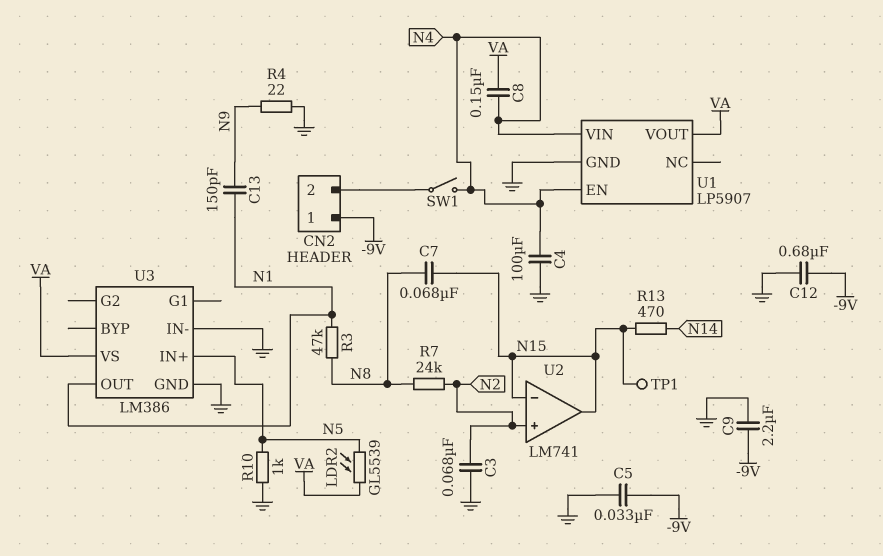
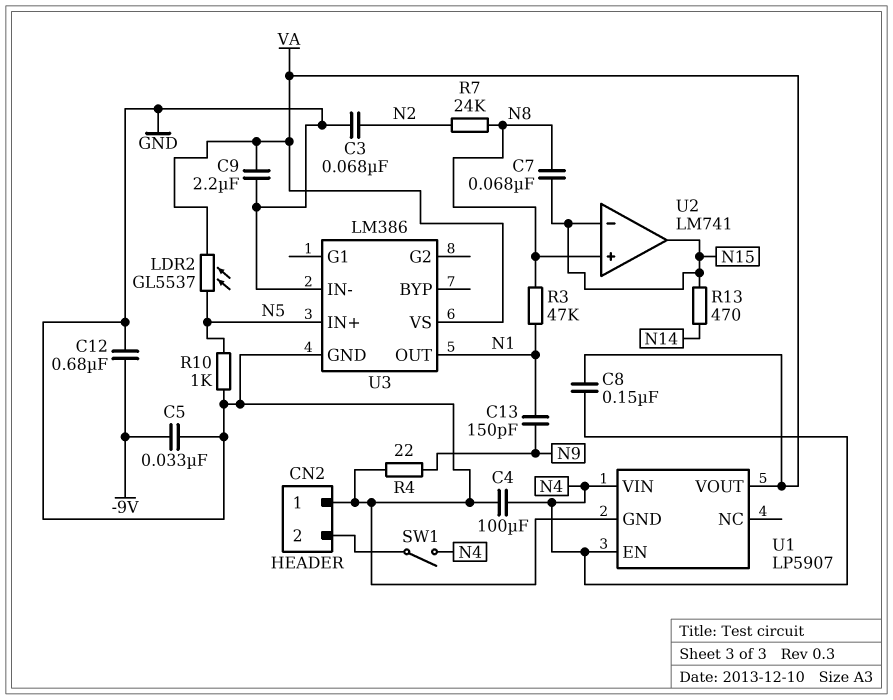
C9: 2.2uF (-9V, GND) -> 2.2uF (GND, VA)
CN2 pin 1: -9V -> GND
LDR2: GL5539 (N5, VA) -> GL5537 (N5, VA)
TP1: test point (N15) -> none
U2 pin in+: N2 -> N8

